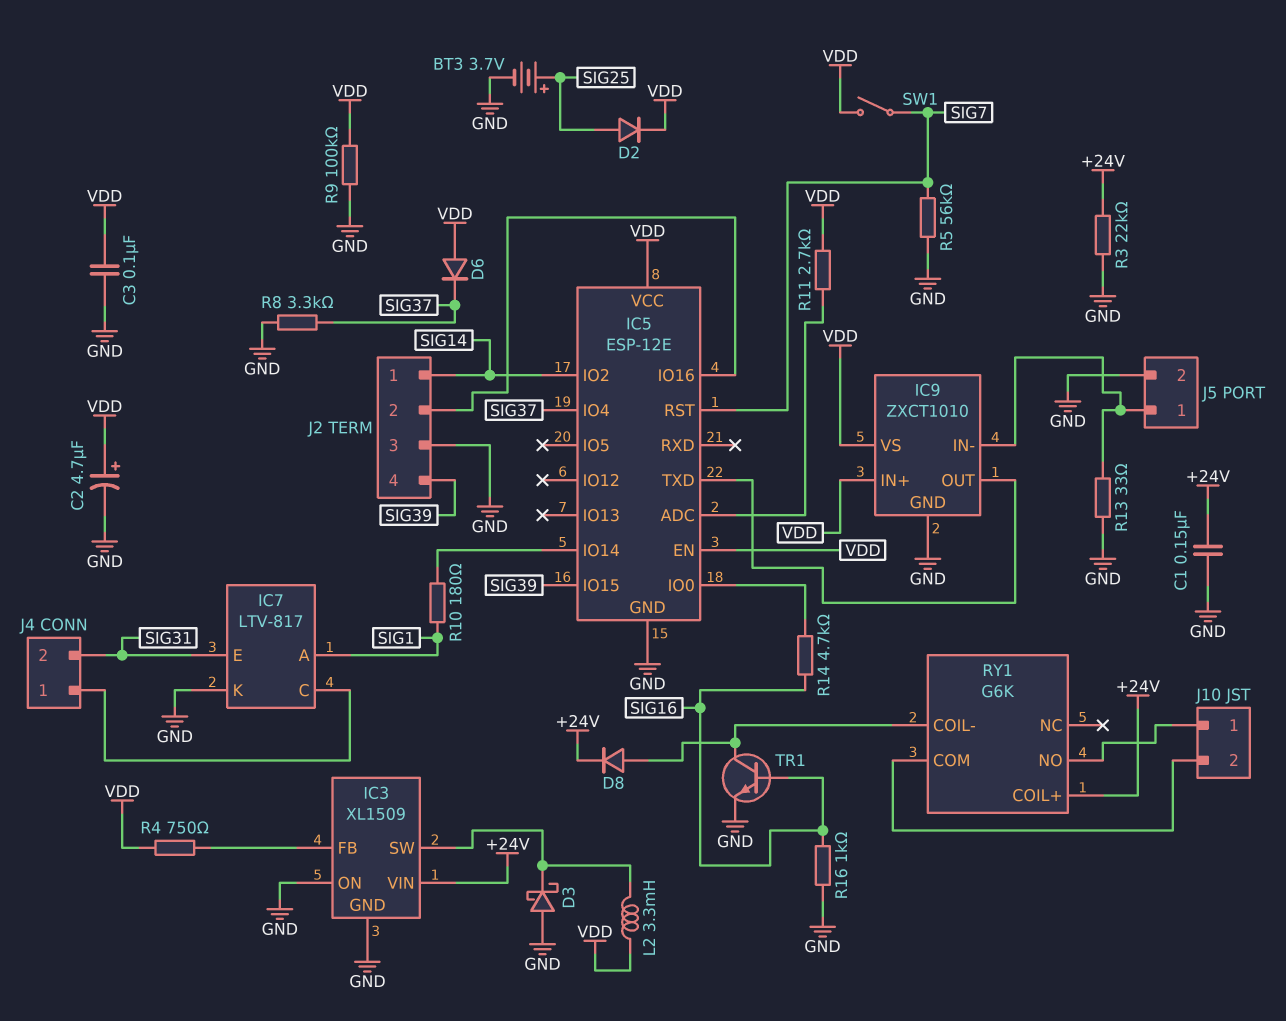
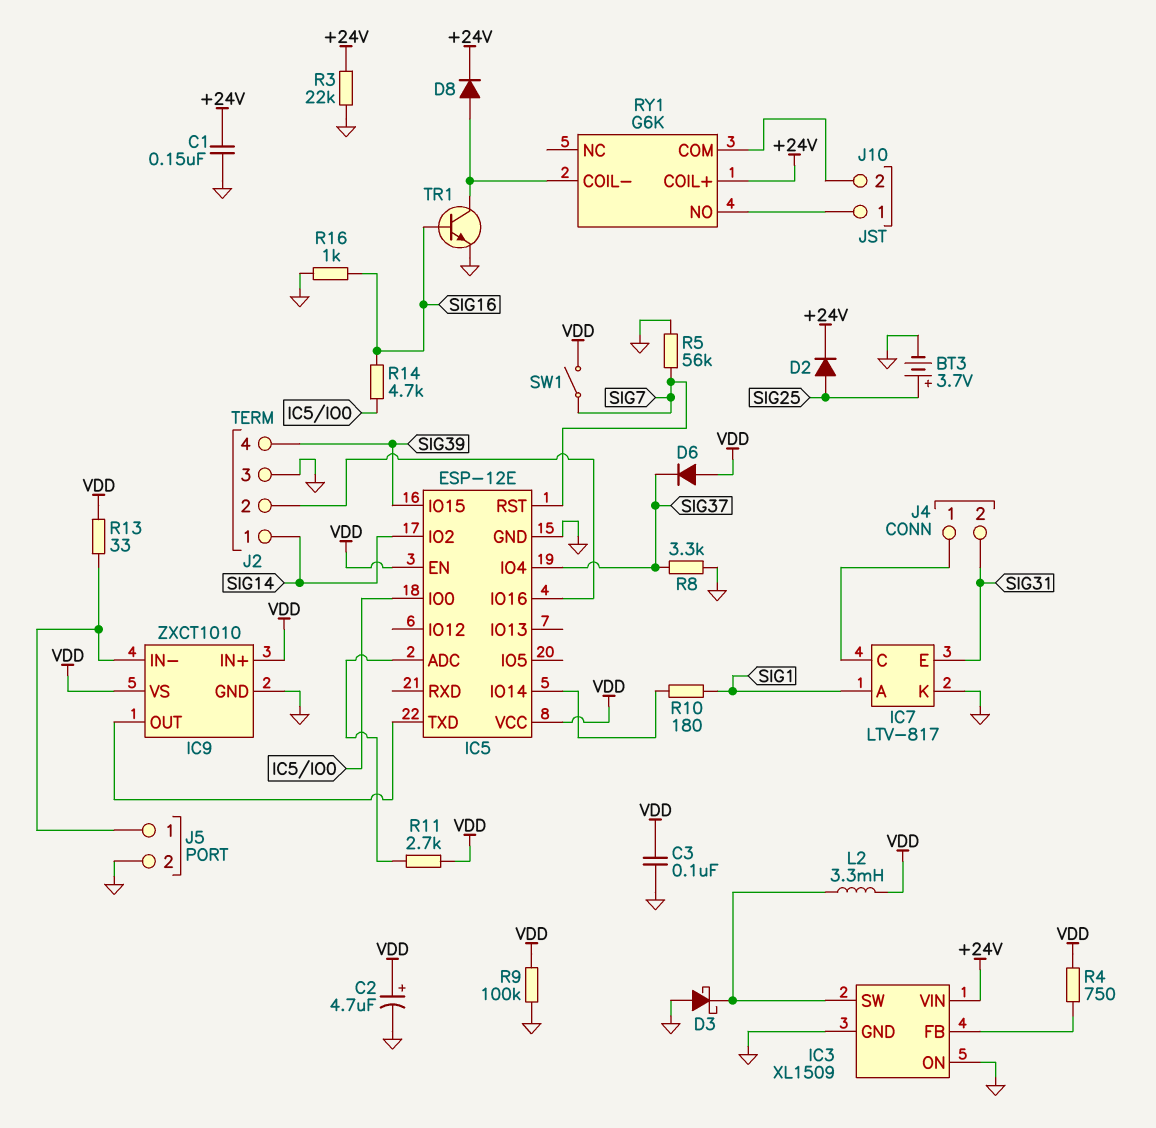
D2: diode (A SIG25, K VDD) -> diode (A SIG25, K +24V)
R13: 33 (GND, IC9/IN-) -> 33 (IC9/IN-, VDD)

